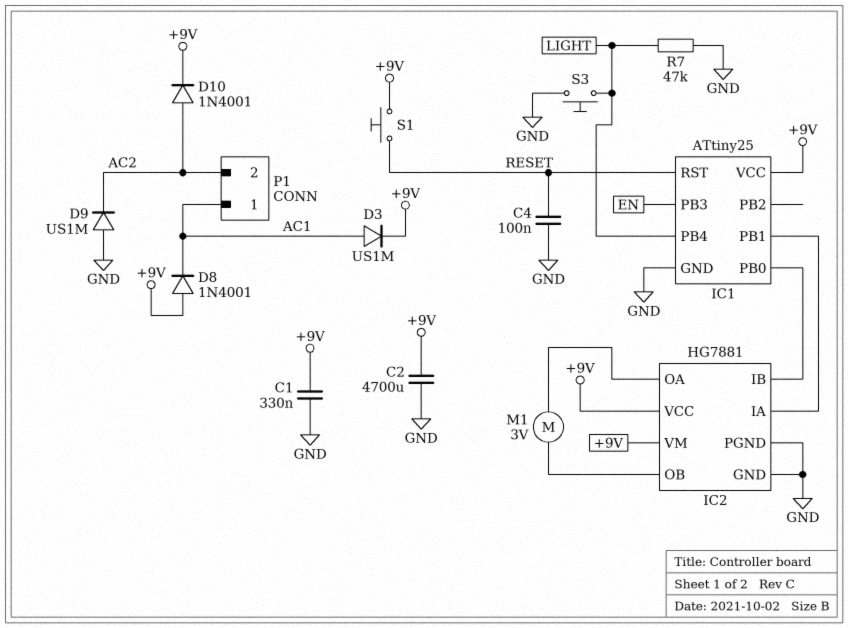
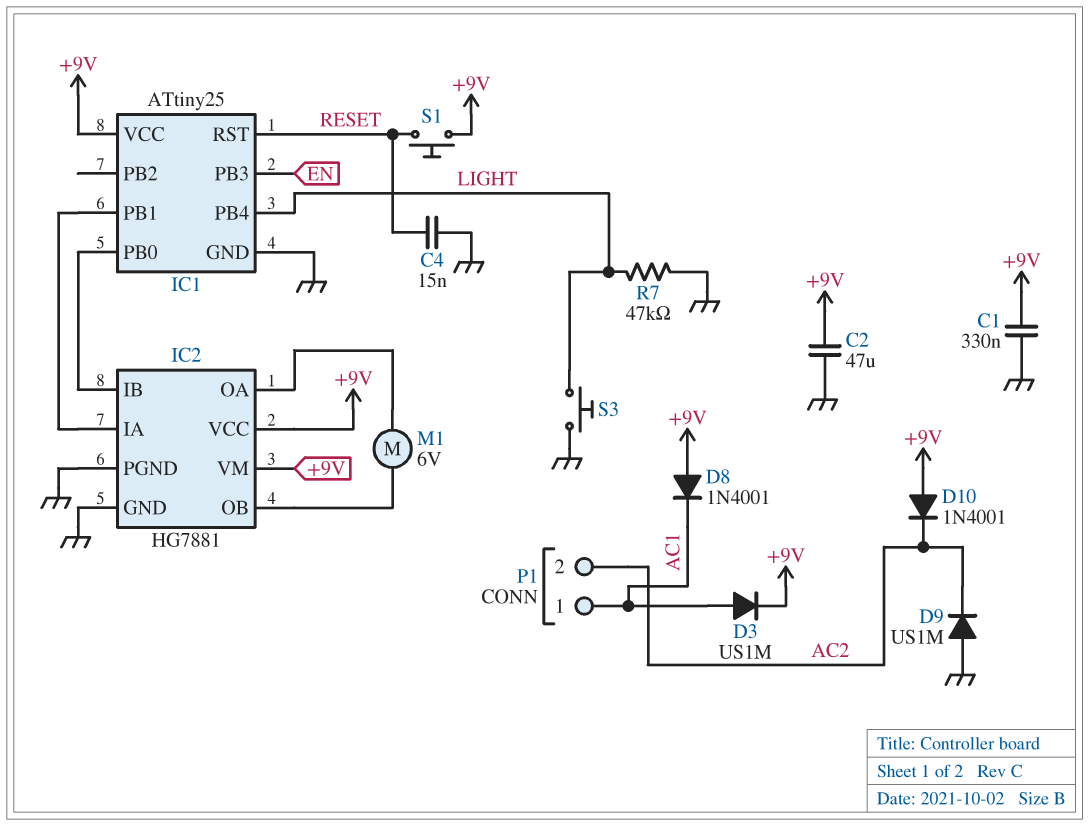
C2: 4700uF (+9V, GND) -> 47uF (+9V, GND)
C4: 100nF (GND, RESET) -> 15nF (GND, RESET)
D10: diode 1N4001 (A AC2, K +9V) -> diode 1N4001 (A +9V, K AC2)
M1: motor 3V (IC2/OA, IC2/OB) -> motor 6V (IC2/OA, IC2/OB)

